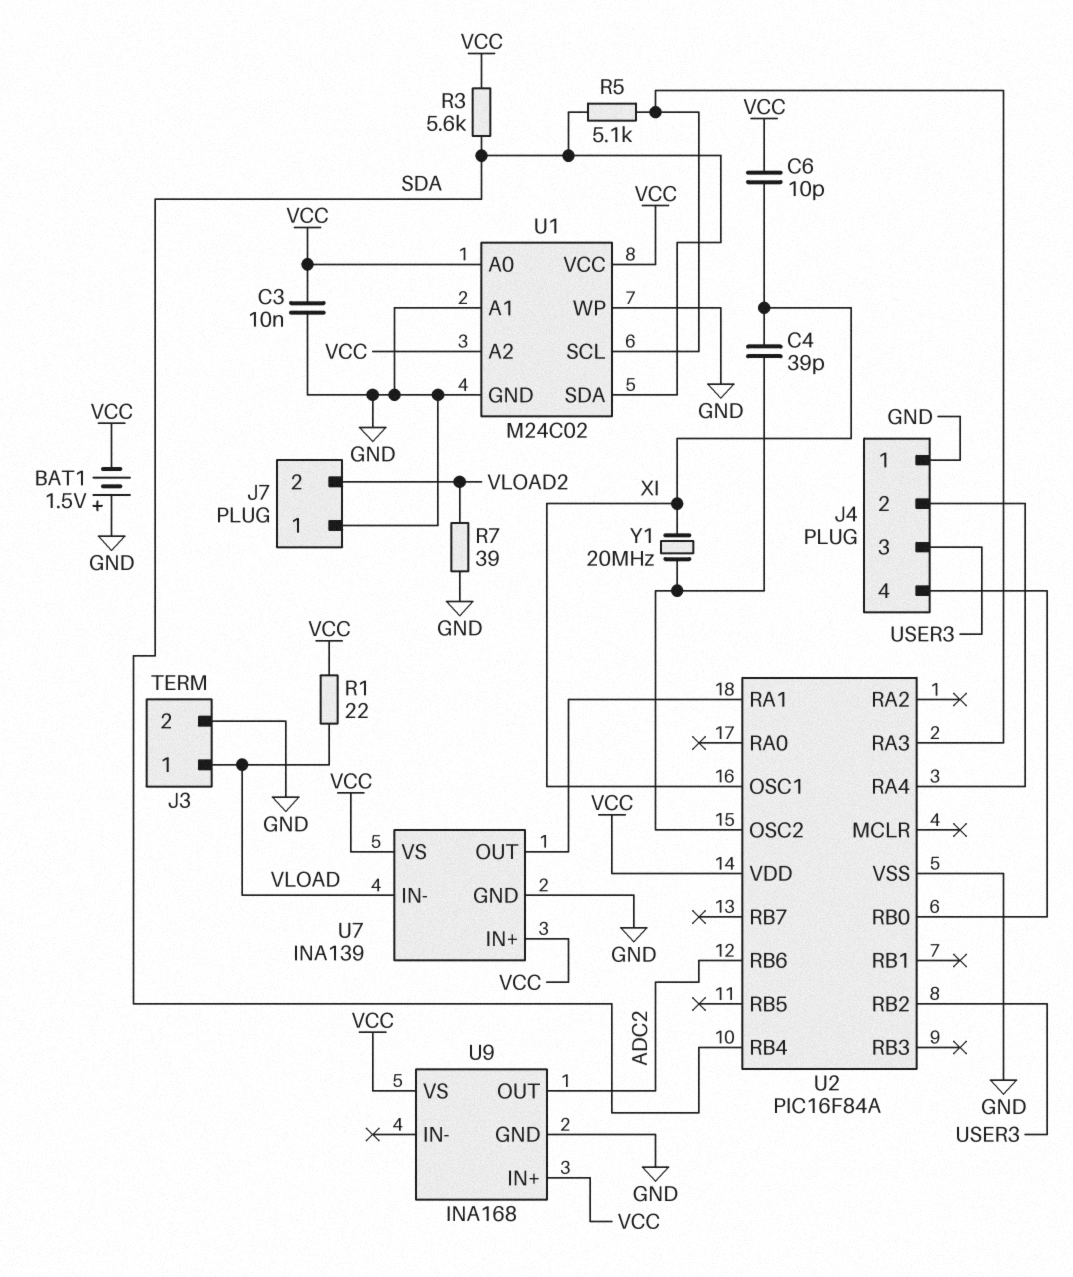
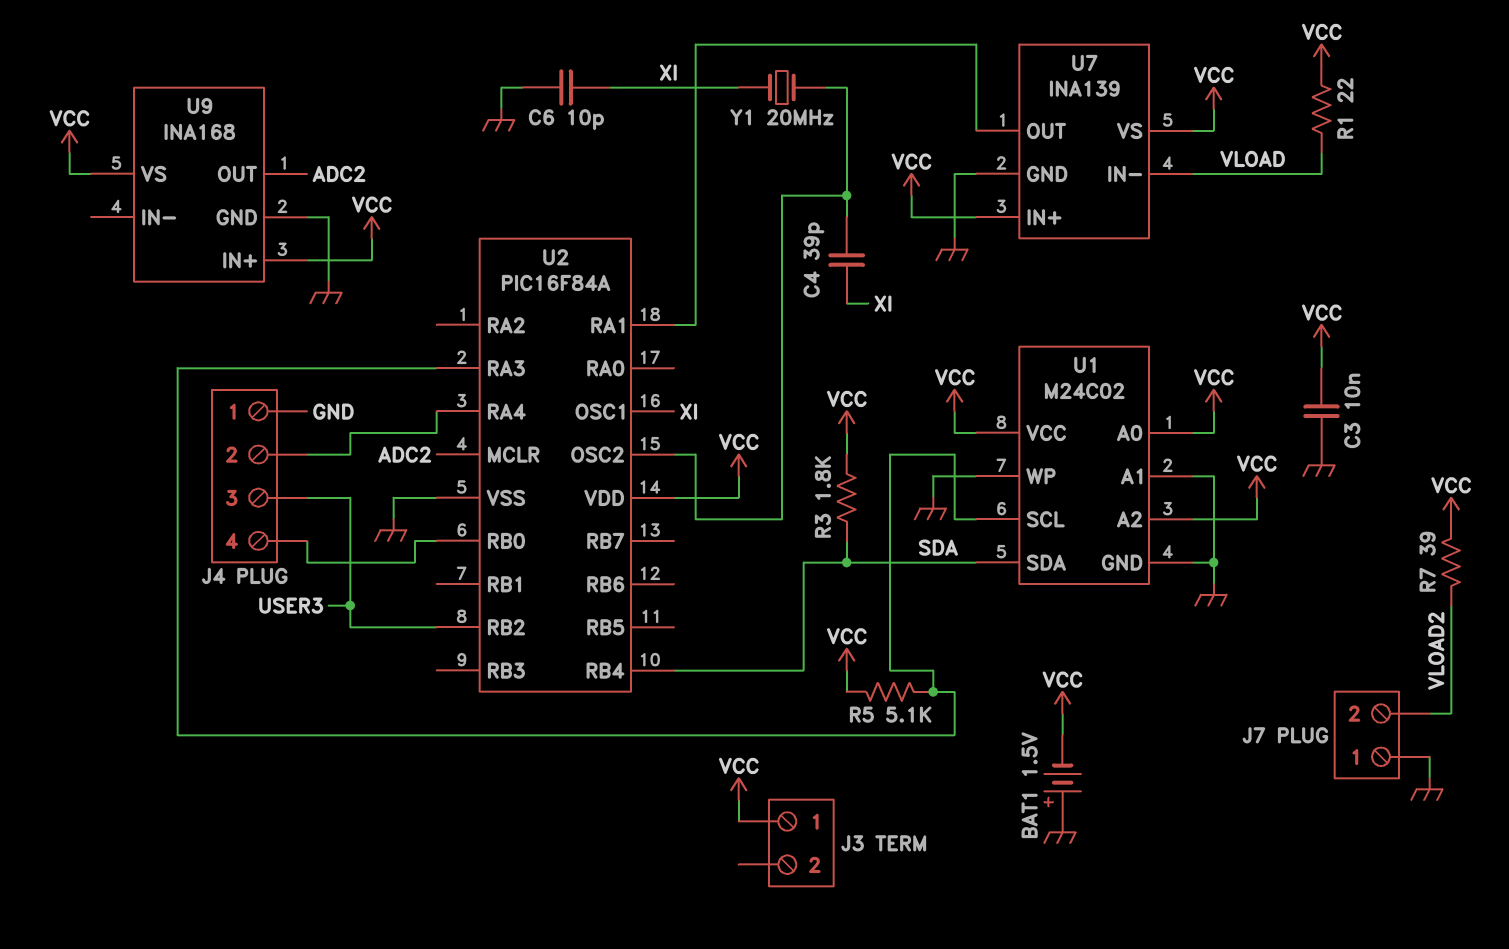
C6: 10pF (VCC, XI) -> 10pF (GND, XI)
J3 pin 1: VLOAD -> VCC
J3 pin 2: GND -> none
R3: 5.6k (SDA, VCC) -> 1.8k (SDA, VCC)
R5: 5.1k (SDA, U1/SCL) -> 5.1k (U1/SCL, VCC)
R7: 39 (GND, VLOAD2) -> 39 (VCC, VLOAD2)
U2 pin MCLR: none -> ADC2
U2 pin RB6: ADC2 -> none

